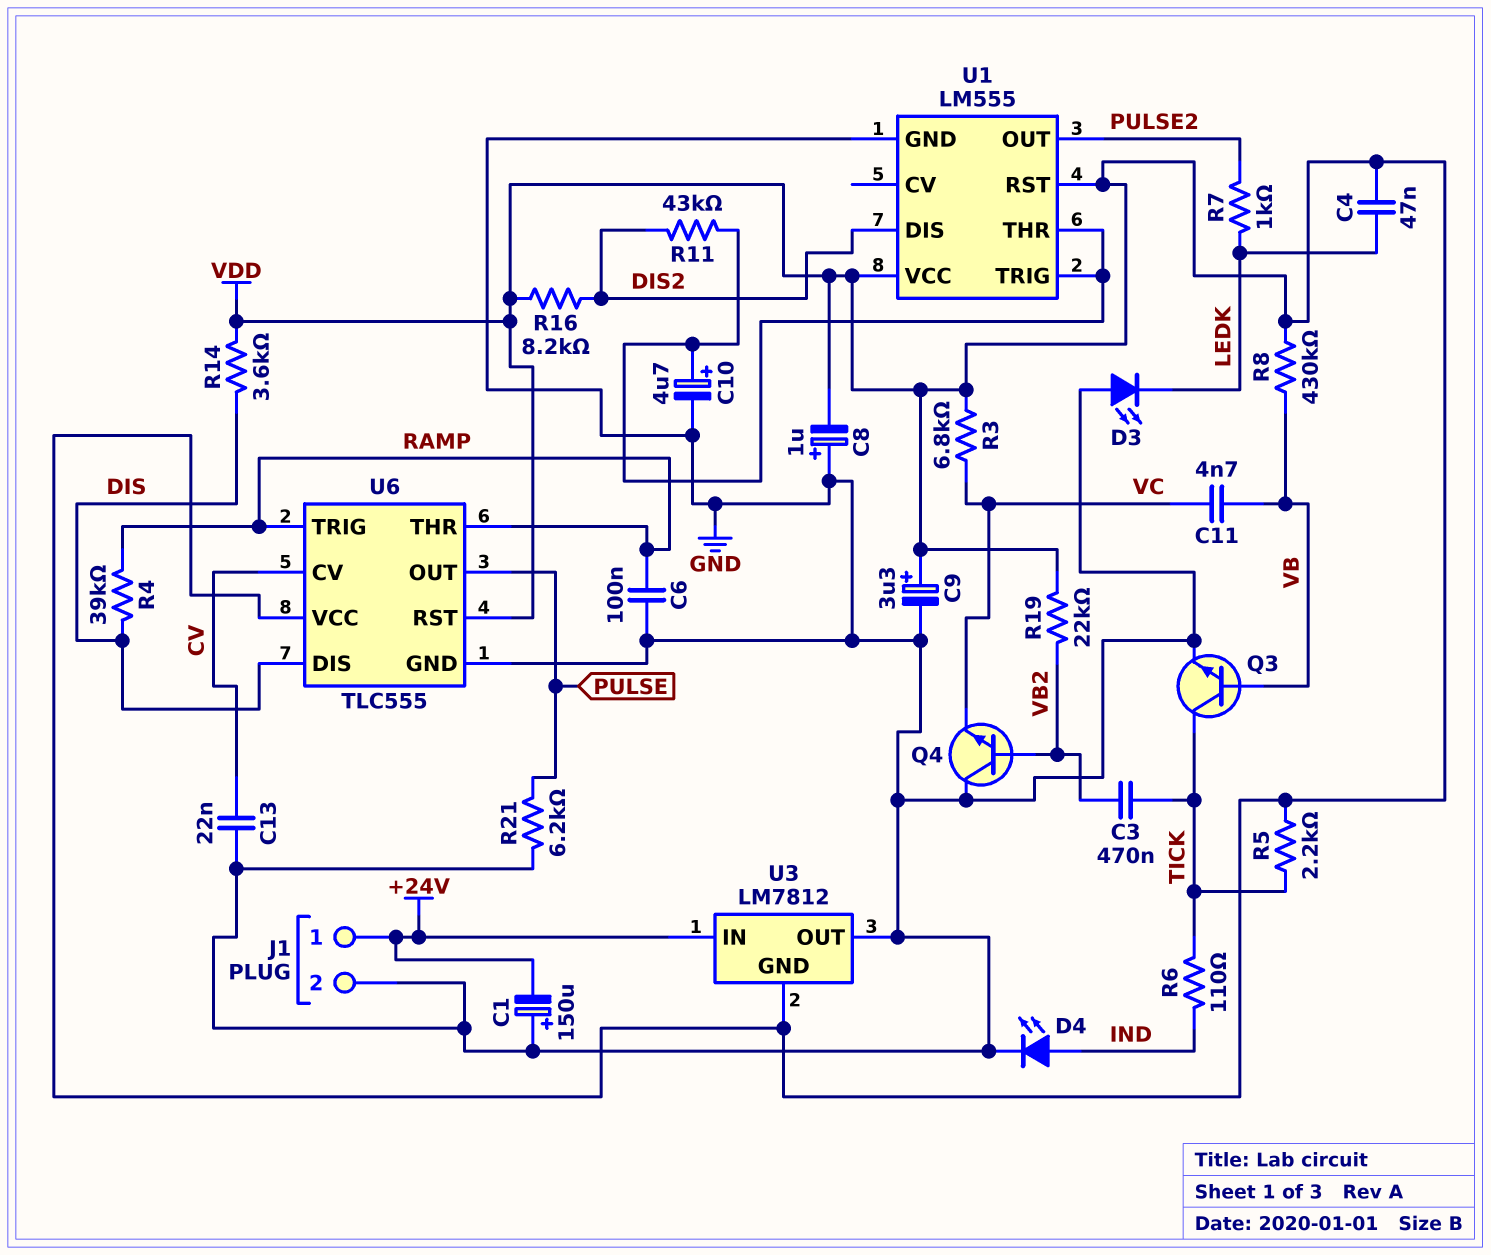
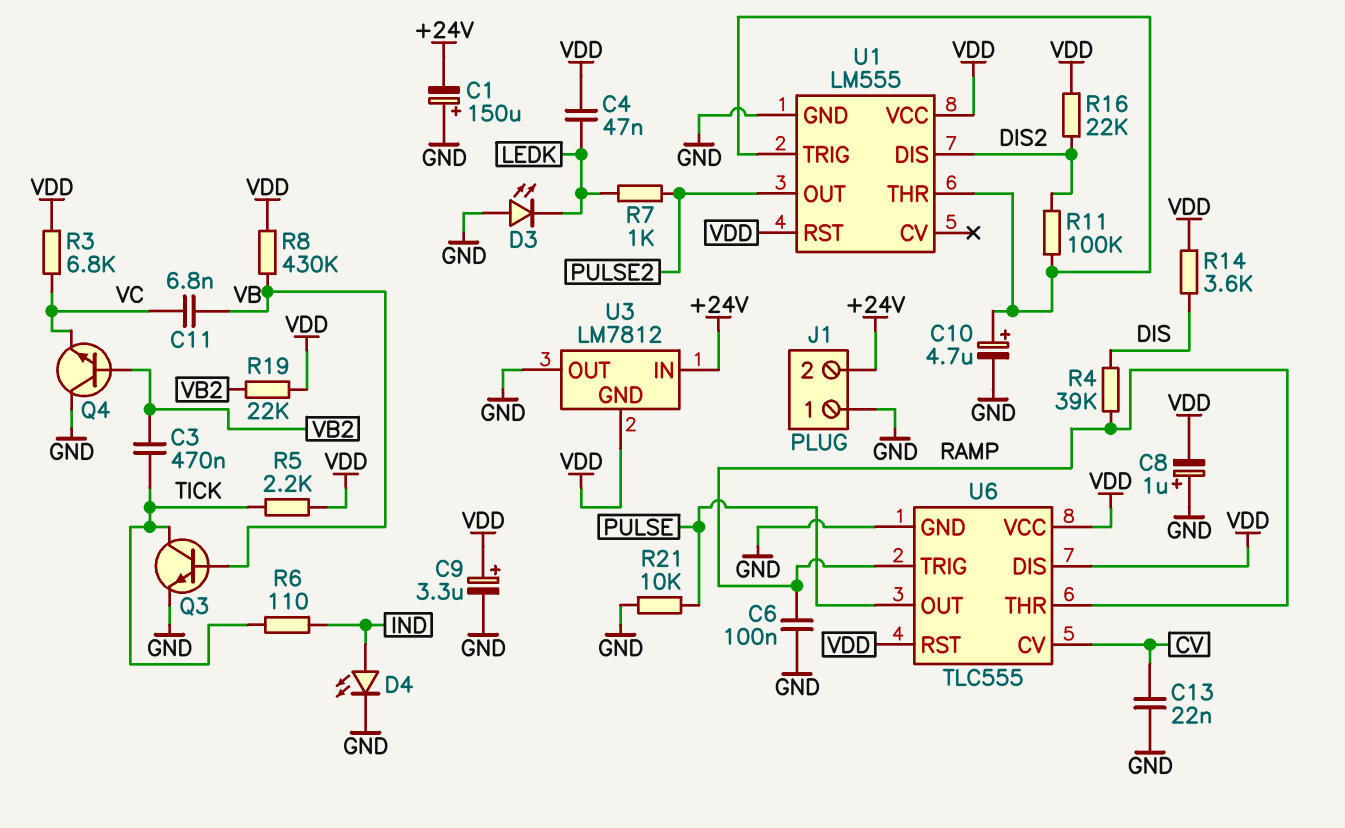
C11: 4.7nF (VB, VC) -> 6.8nF (VB, VC)
J1 pin 1: +24V -> GND
J1 pin 2: GND -> +24V
R11: 43k (DIS2, U1/THR) -> 100k (DIS2, U1/THR)
R16: 8.2k (DIS2, VDD) -> 22k (DIS2, VDD)
R21: 6.2k (GND, PULSE) -> 10k (GND, PULSE)
U6 pin DIS: DIS -> VDD

